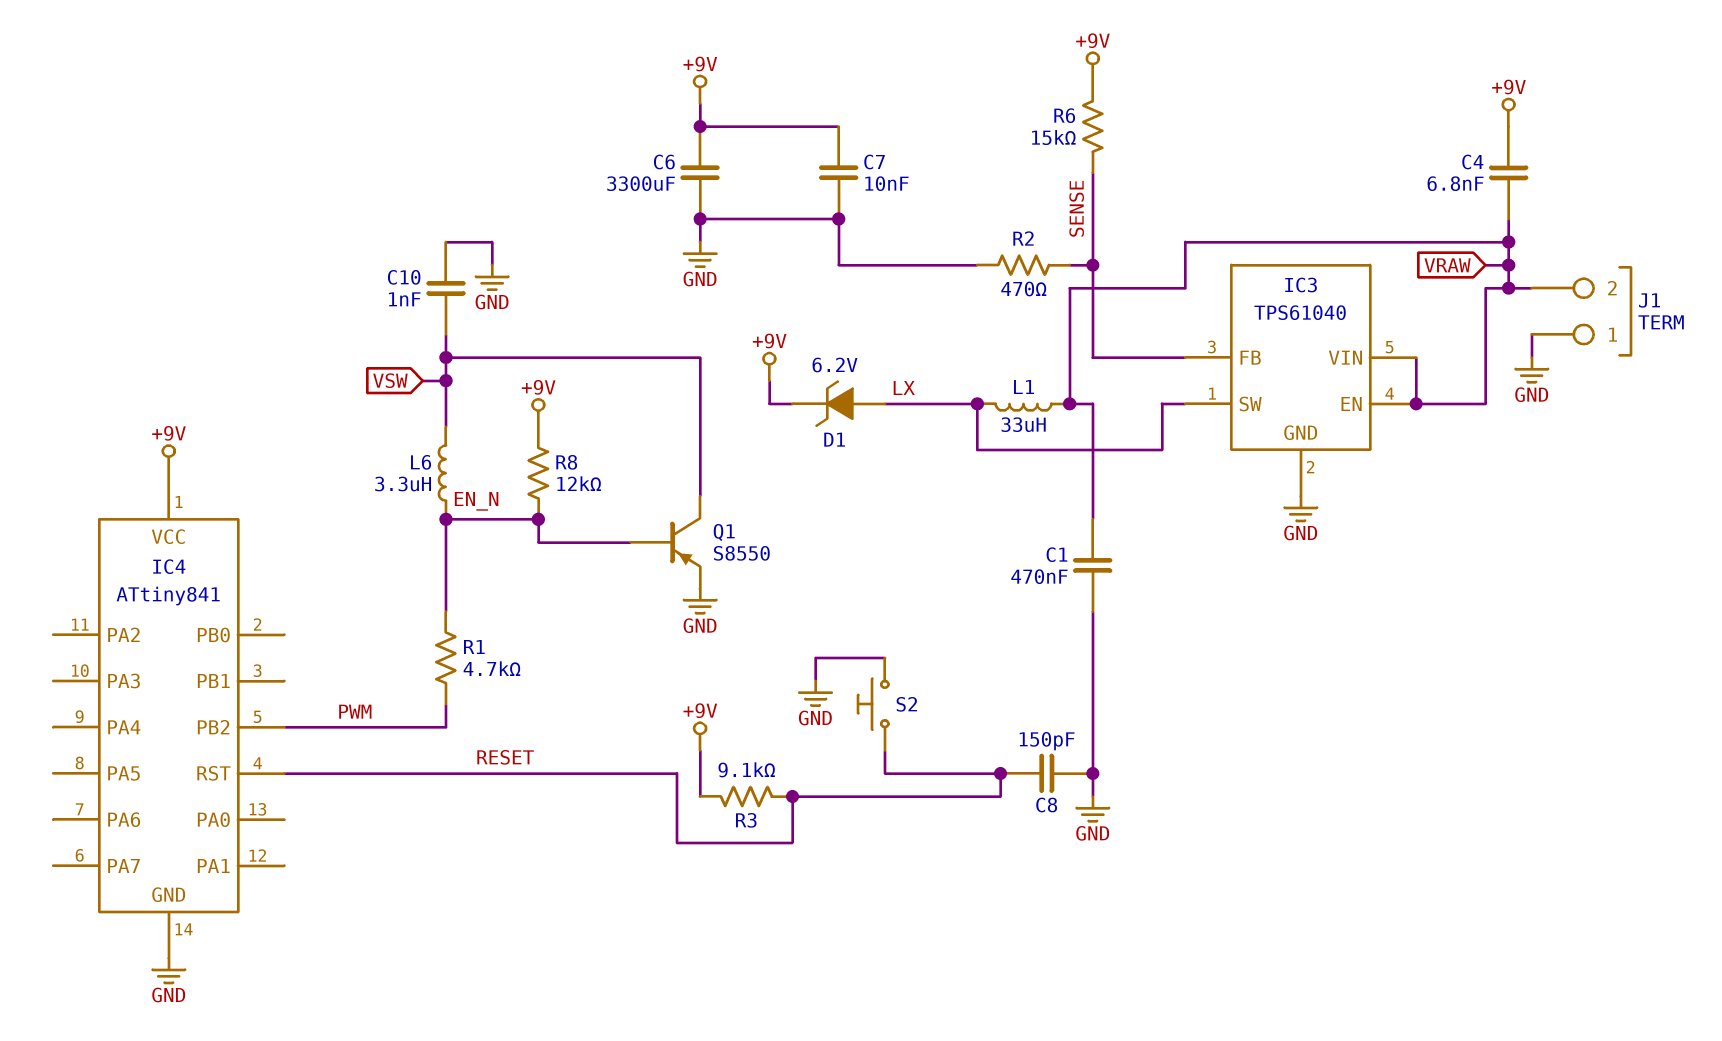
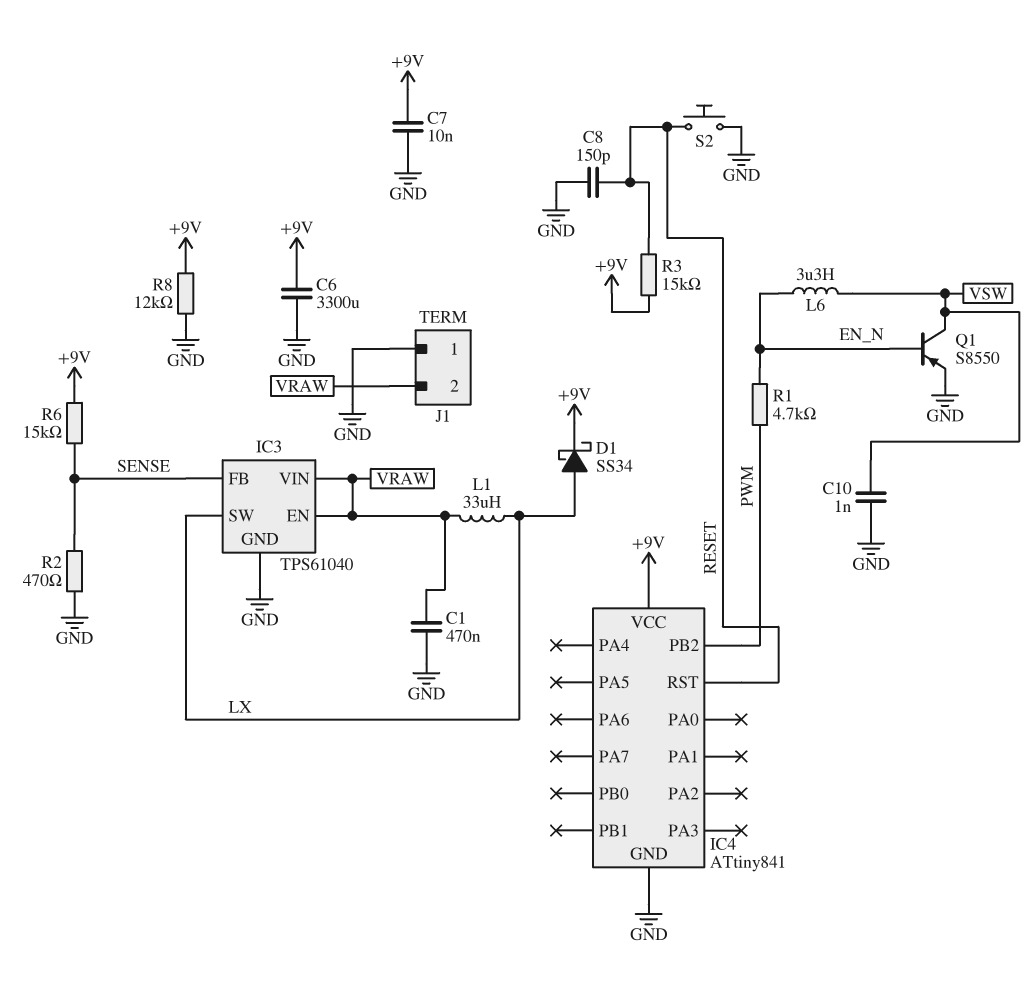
C4: 6.8nF (+9V, VRAW) -> none
D1: zener 6.2V (A LX, K +9V) -> schottky SS34 (A LX, K +9V)
R3: 9.1k (+9V, RESET) -> 15k (+9V, RESET)
R8: 12k (+9V, EN_N) -> 12k (+9V, GND)

